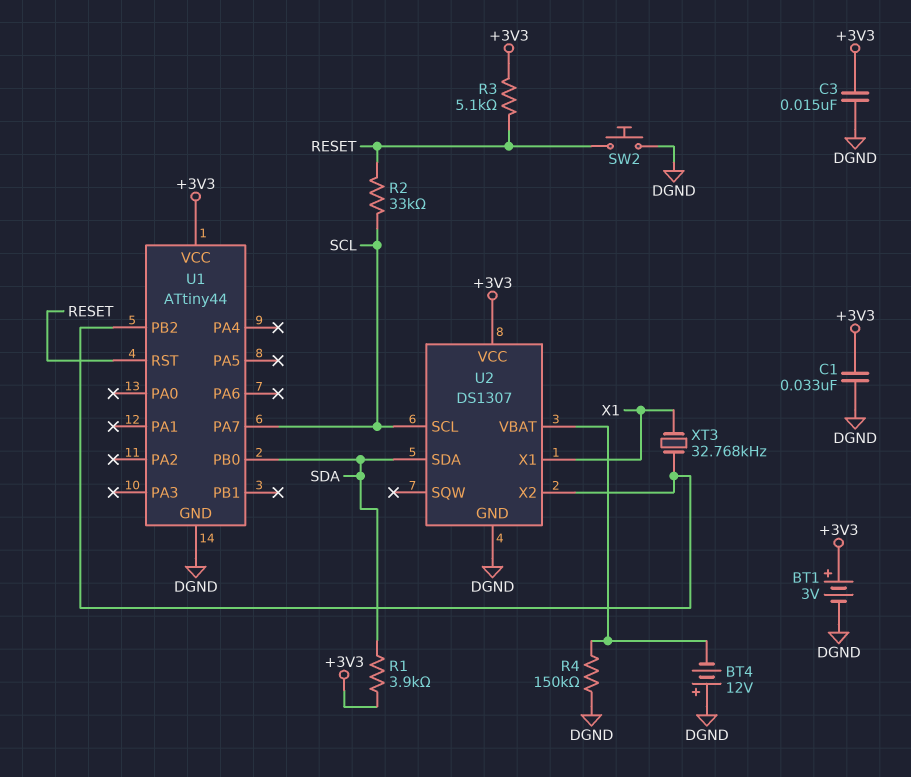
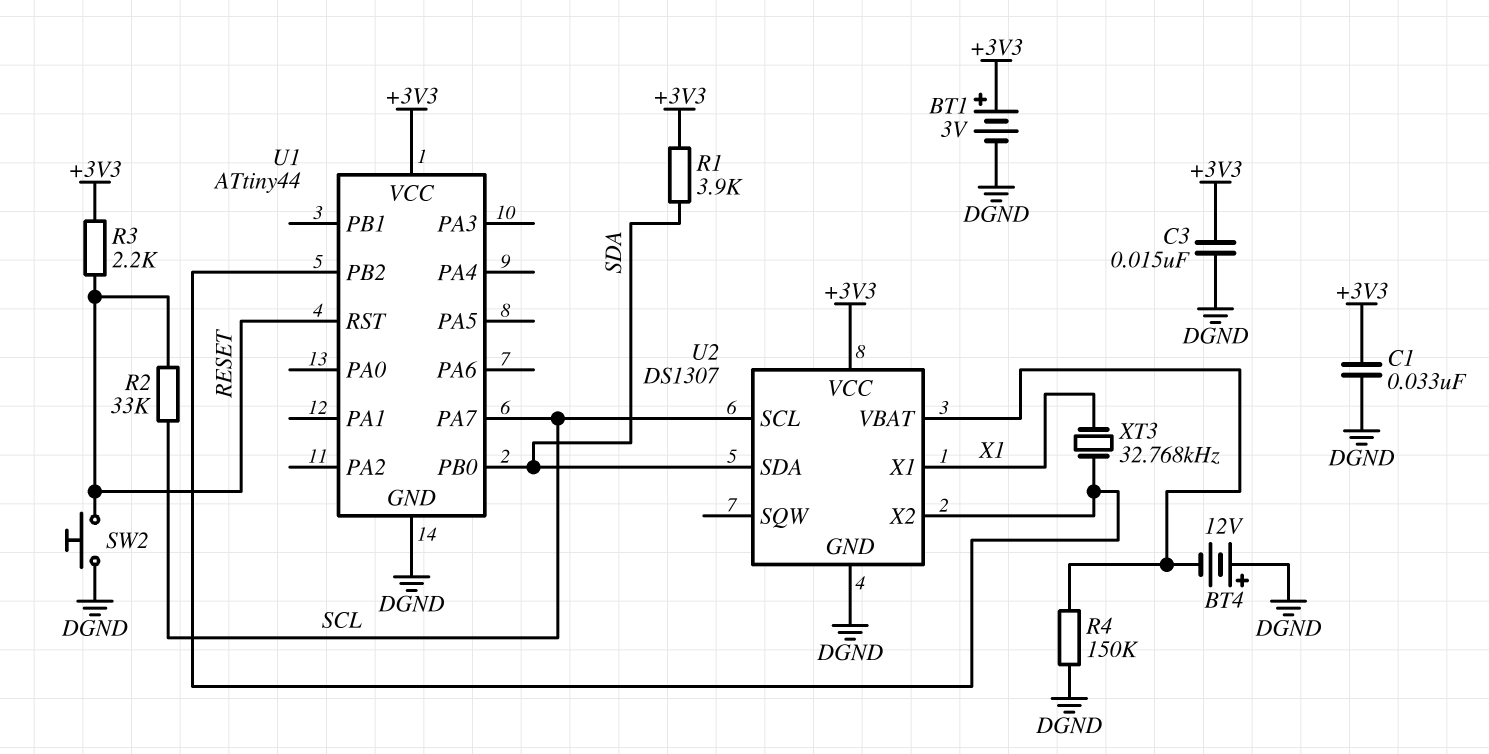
R3: 5.1k (+3V3, RESET) -> 2.2k (+3V3, RESET)

